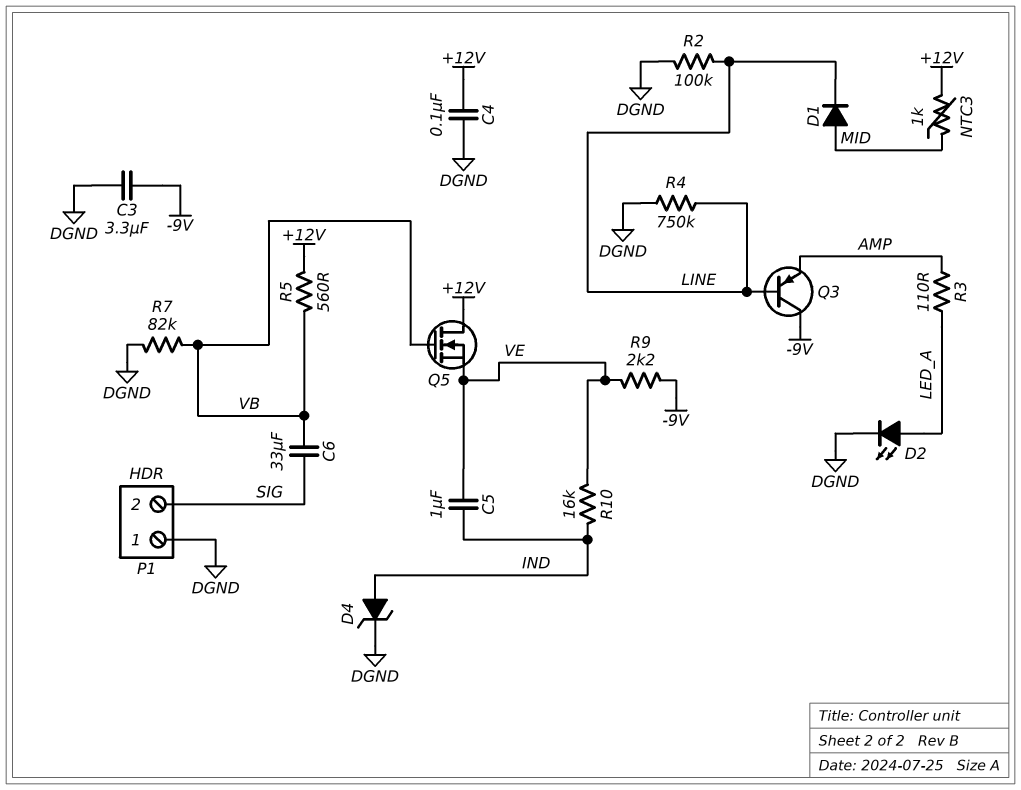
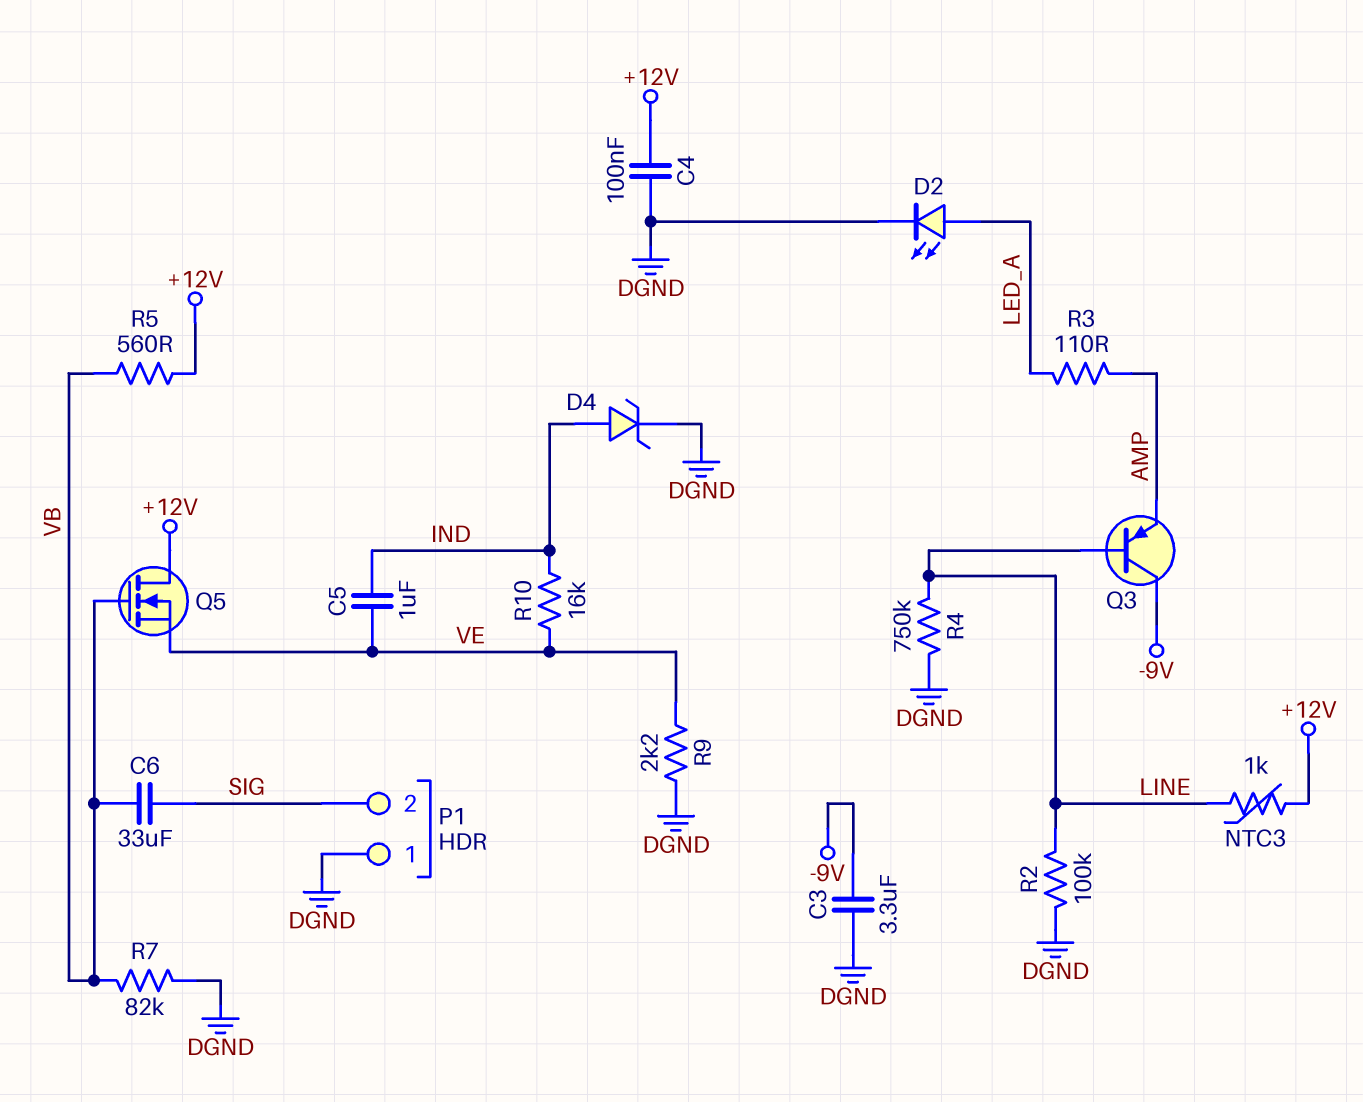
D1: diode (A MID, K LINE) -> none
NTC3: 1k (+12V, MID) -> 1k (+12V, LINE)
R9: 2.2k (-9V, VE) -> 2.2k (DGND, VE)

